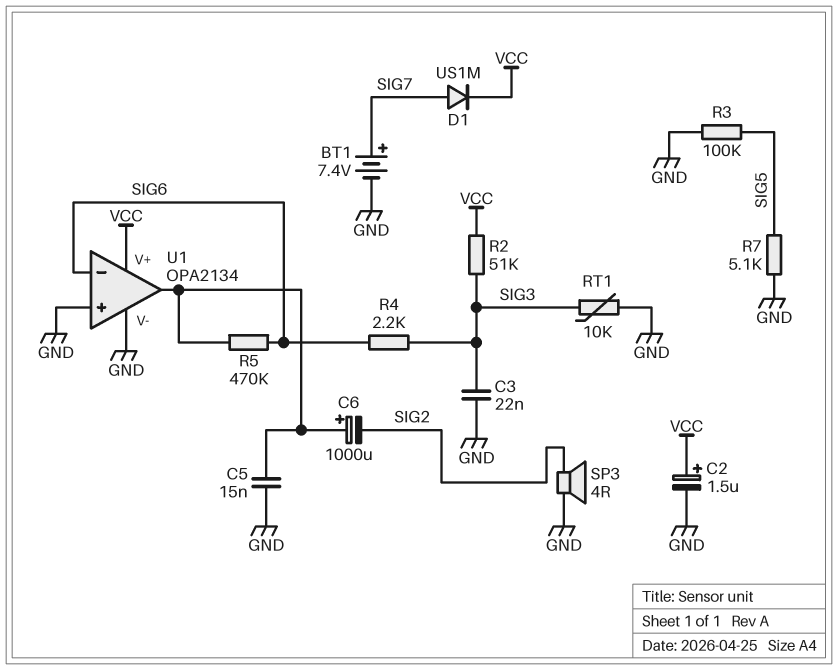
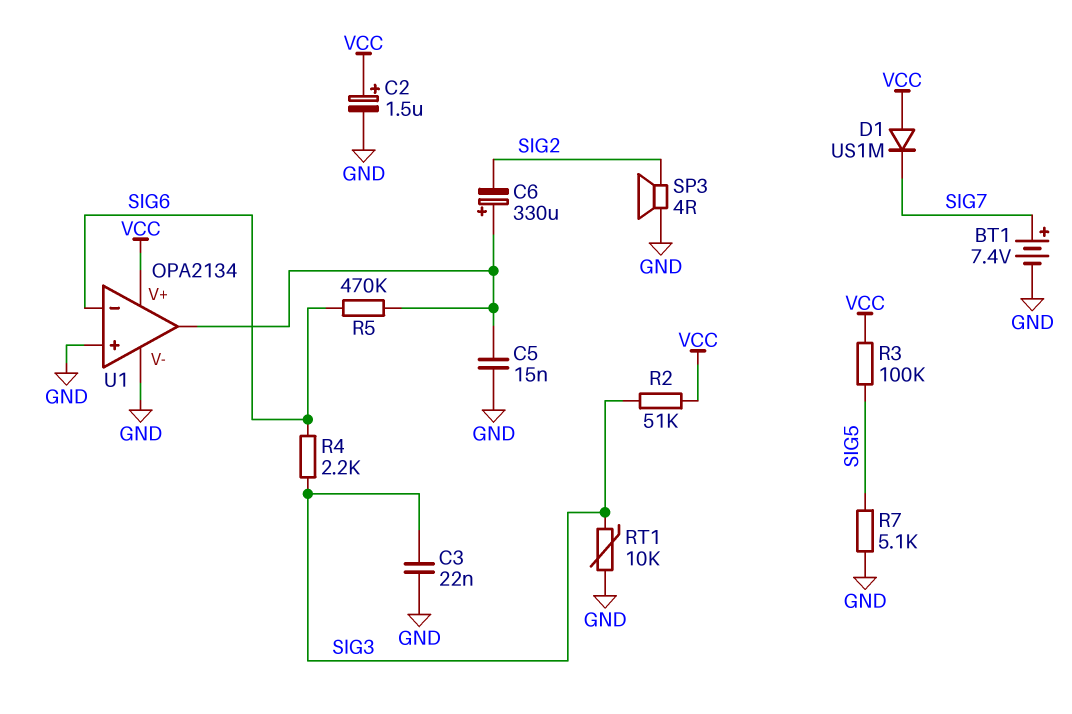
C6: 1000uF (plus U1/out, minus SIG2) -> 330uF (plus U1/out, minus SIG2)
D1: diode US1M (A SIG7, K VCC) -> diode US1M (A VCC, K SIG7)
R3: 100k (GND, SIG5) -> 100k (SIG5, VCC)

